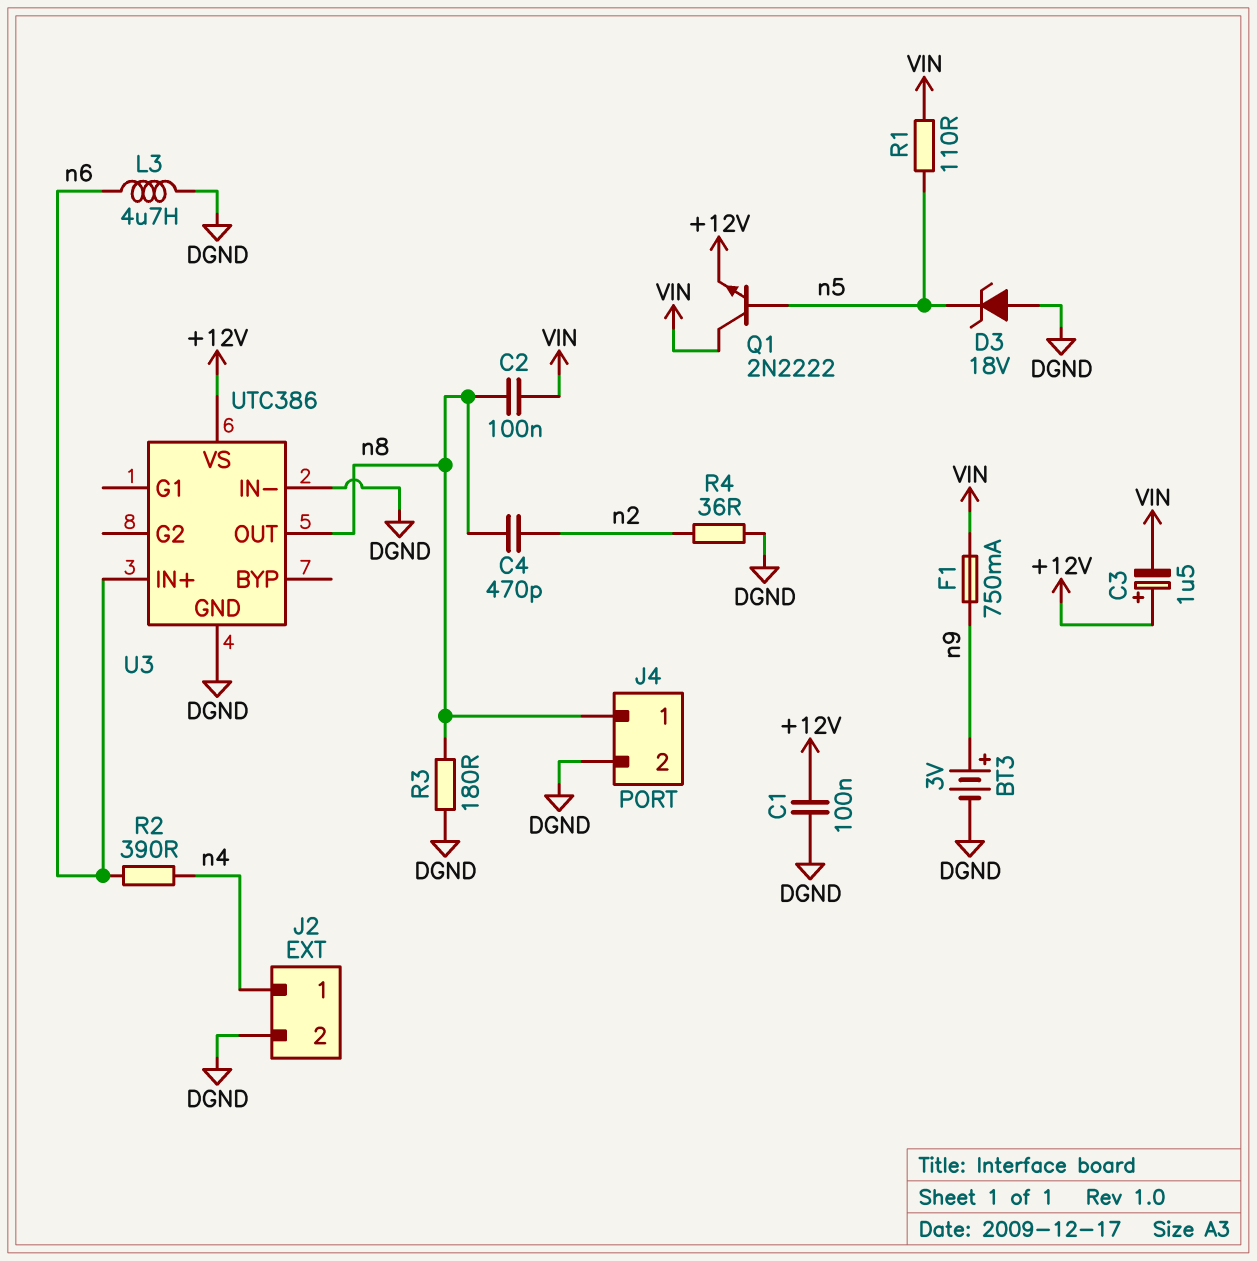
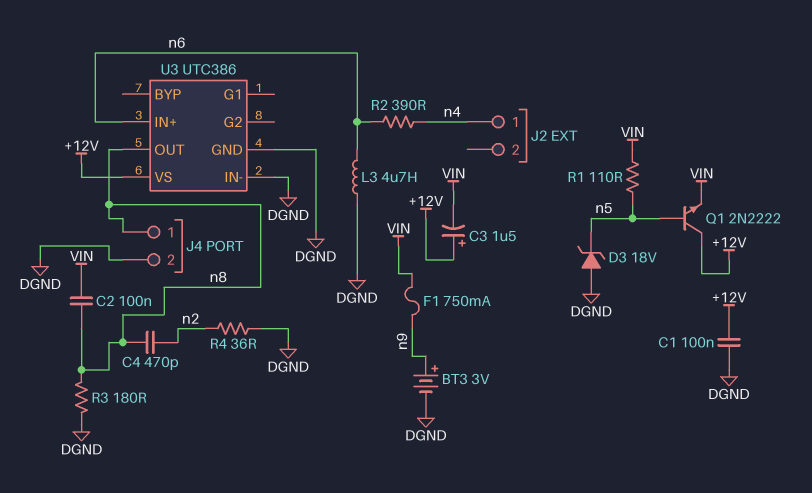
J2 pin 2: DGND -> none
Q1: NPN 2N2222 (B n5, C VIN, E +12V) -> NPN 2N2222 (B n5, C +12V, E VIN)

